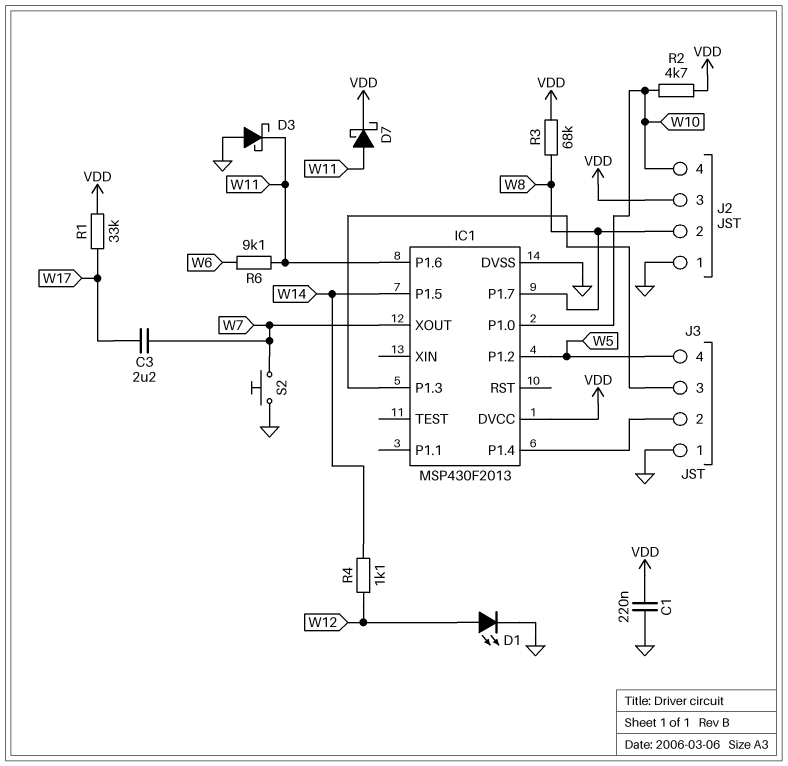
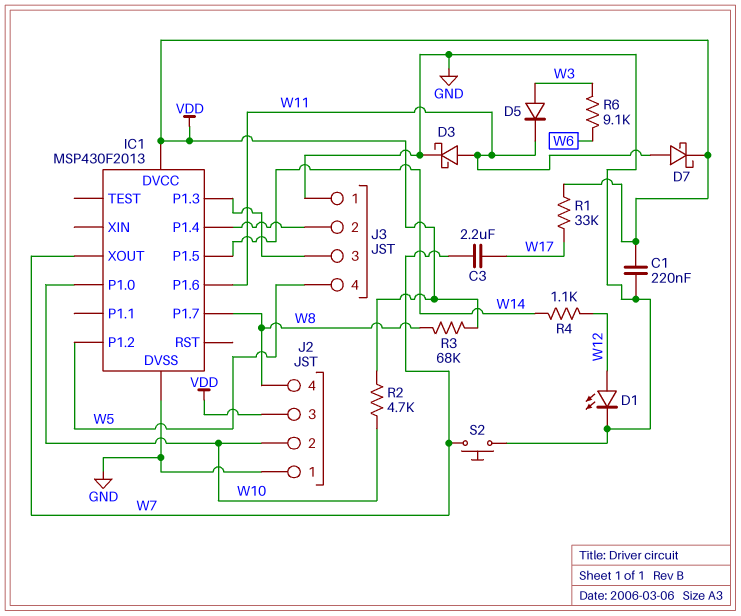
D3: schottky (A GND, K W11) -> schottky (A W11, K GND)
D5: none -> diode (A W3, K W11)
J2 pin 2: W8 -> W10
J2 pin 4: W10 -> W8
R6: 9.1k (W6, W11) -> 9.1k (W3, W6)

